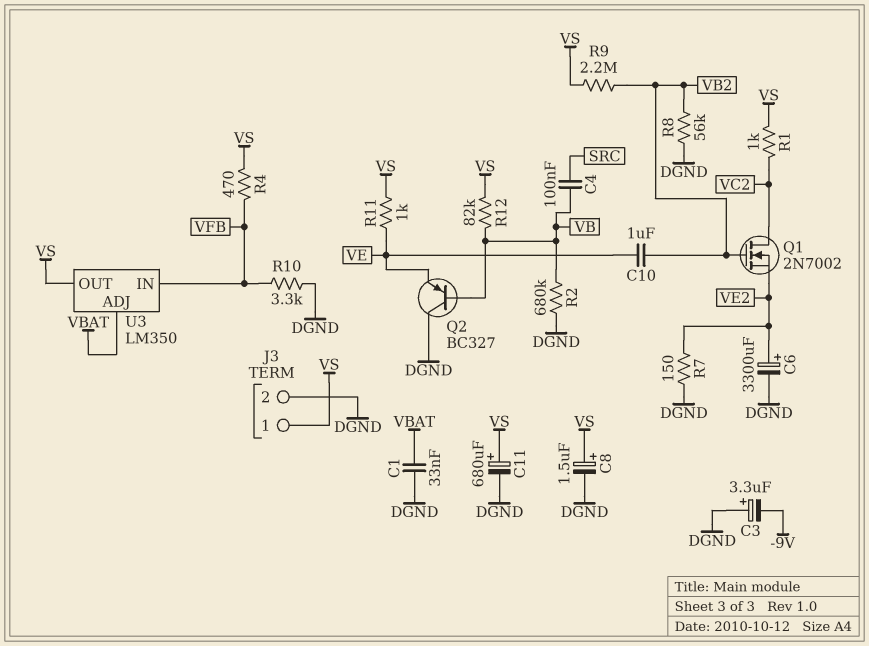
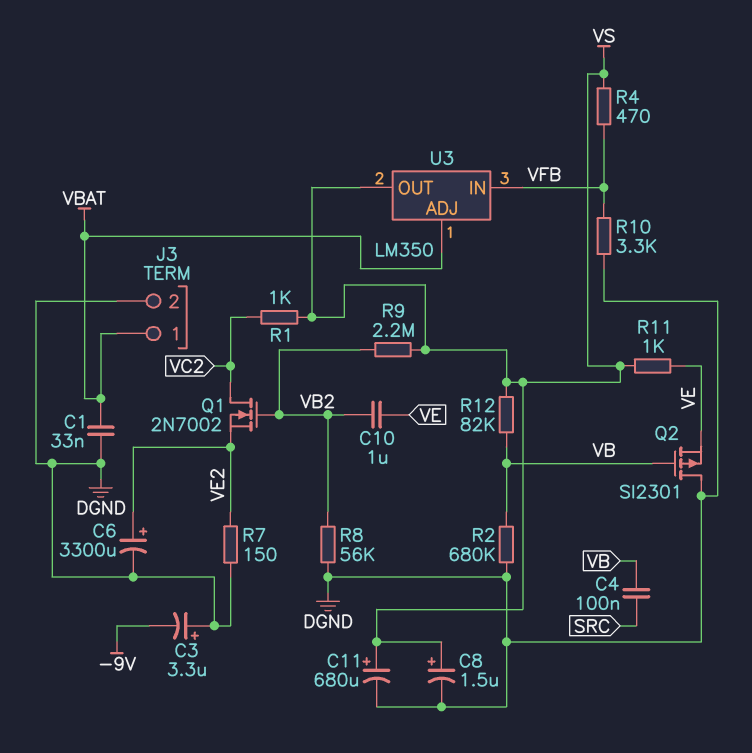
J3 pin 1: VS -> VBAT
Q2: PNP BC327 (B VB, C DGND, E VE) -> PMOS SI2301 (G VB, D DGND, S VE)

